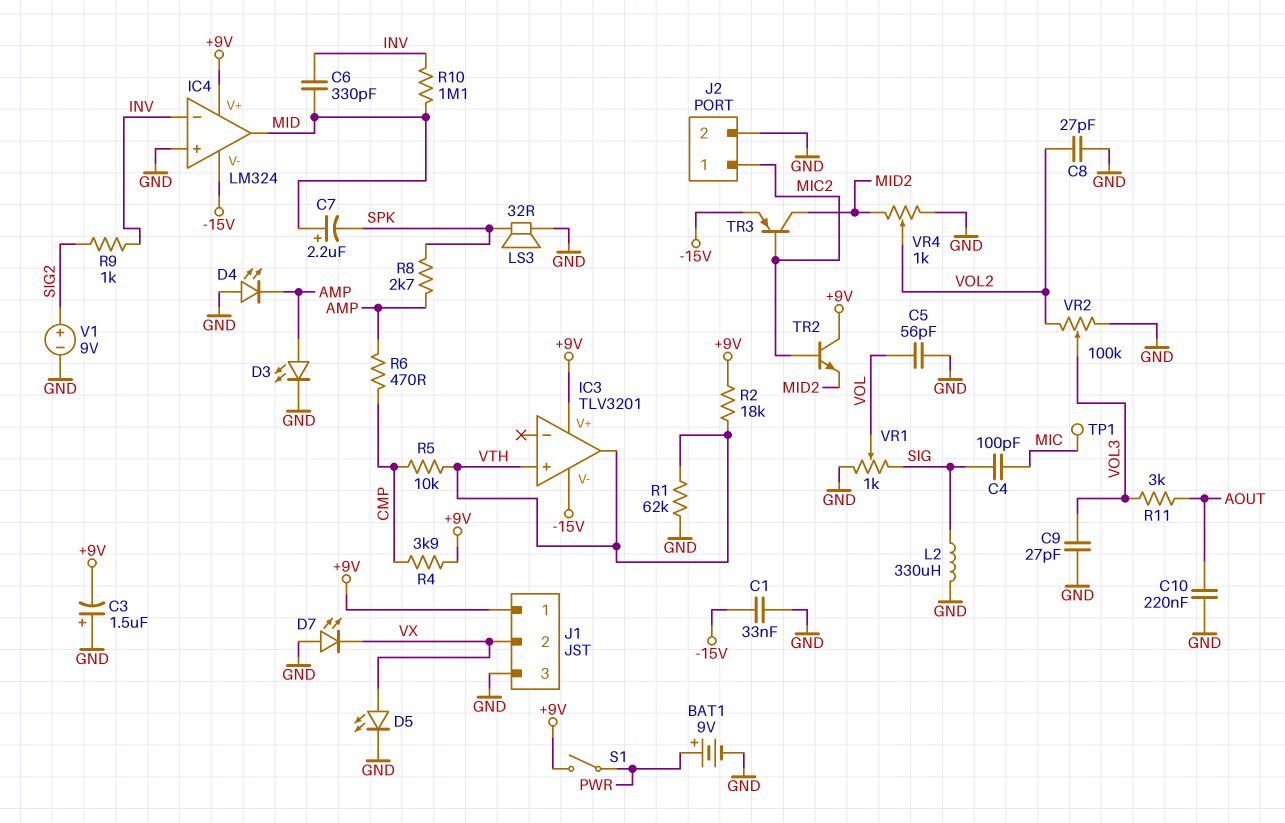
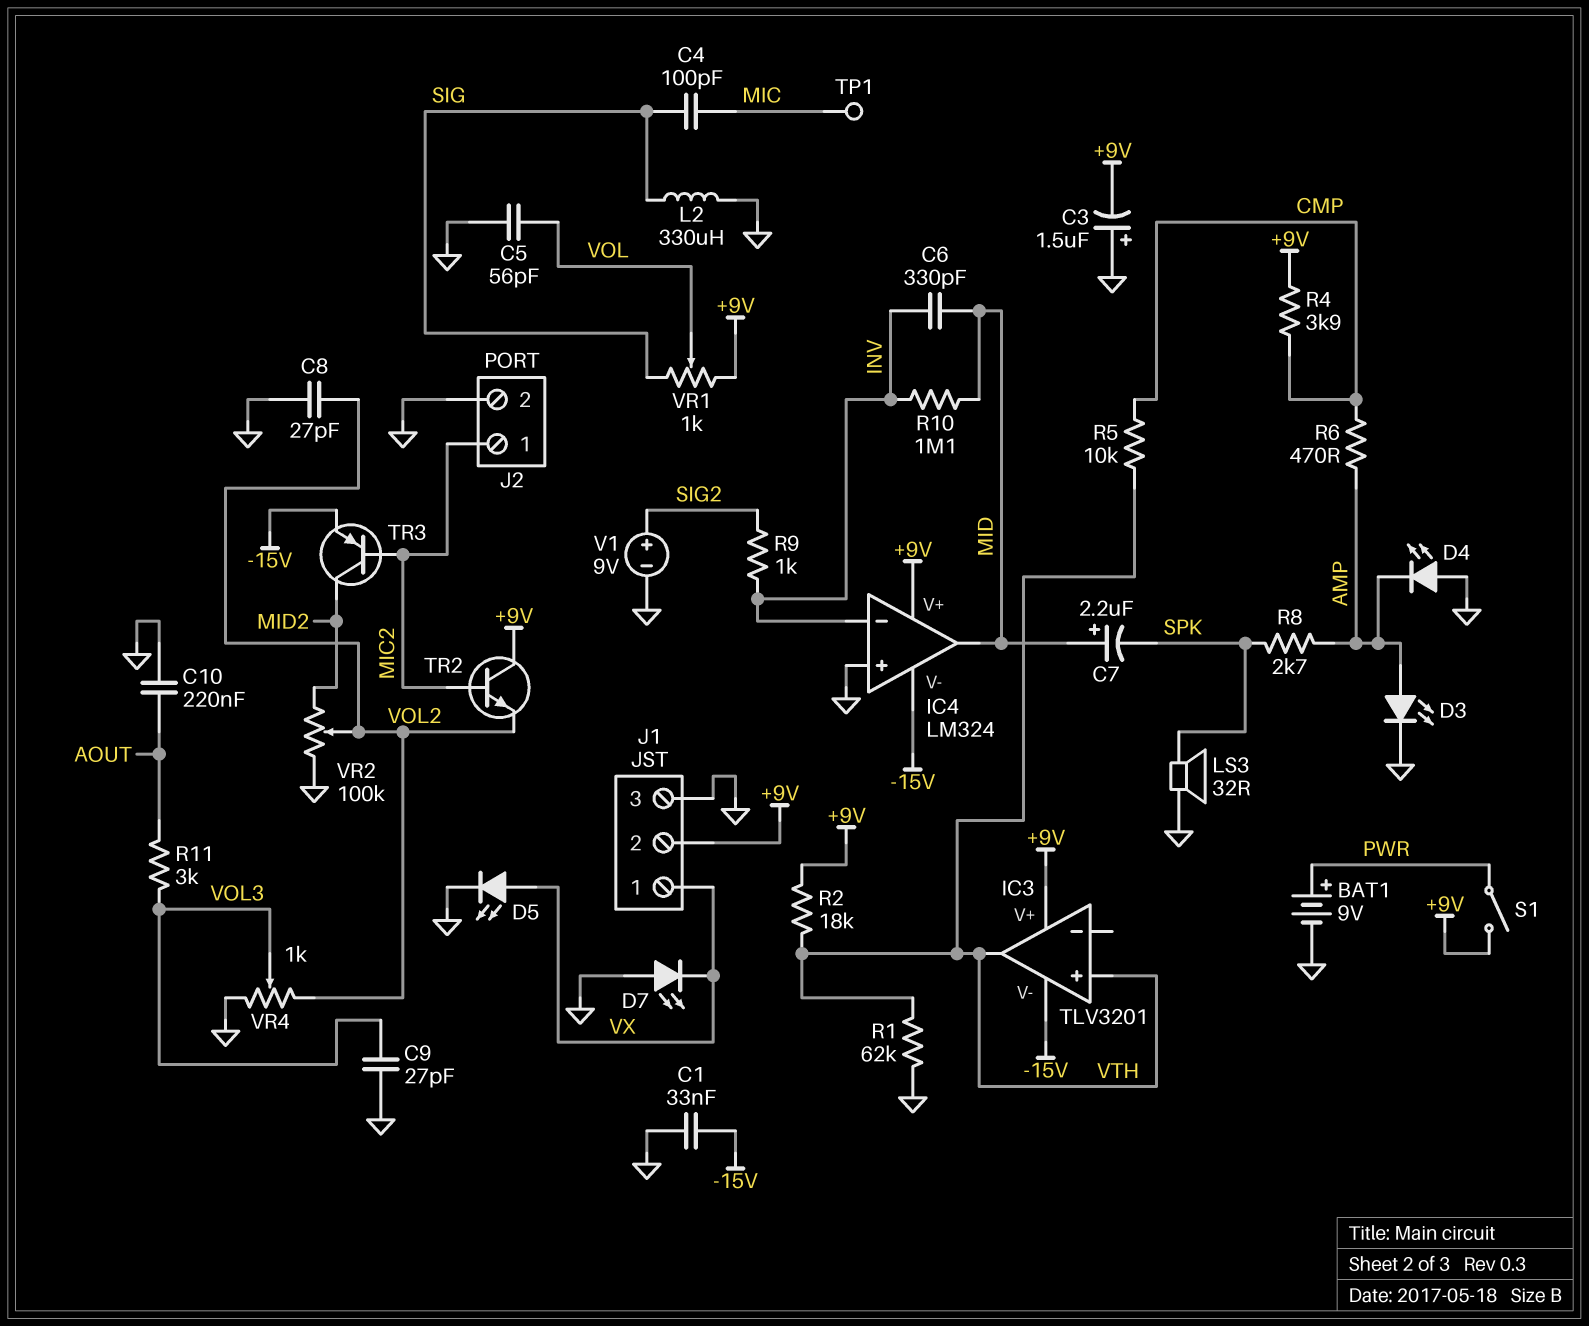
J1 pin 1: +9V -> VX
J1 pin 2: VX -> +9V
TR2: NPN (B MIC2, C +9V, E MID2) -> NPN (B MIC2, C +9V, E VOL2)
VR1: 1k (GND, SIG, wiper VOL) -> 1k (+9V, SIG, wiper VOL)
VR2: 100k (GND, VOL2, wiper VOL3) -> 100k (GND, MID2, wiper VOL2)
VR4: 1k (GND, MID2, wiper VOL2) -> 1k (GND, VOL2, wiper VOL3)

